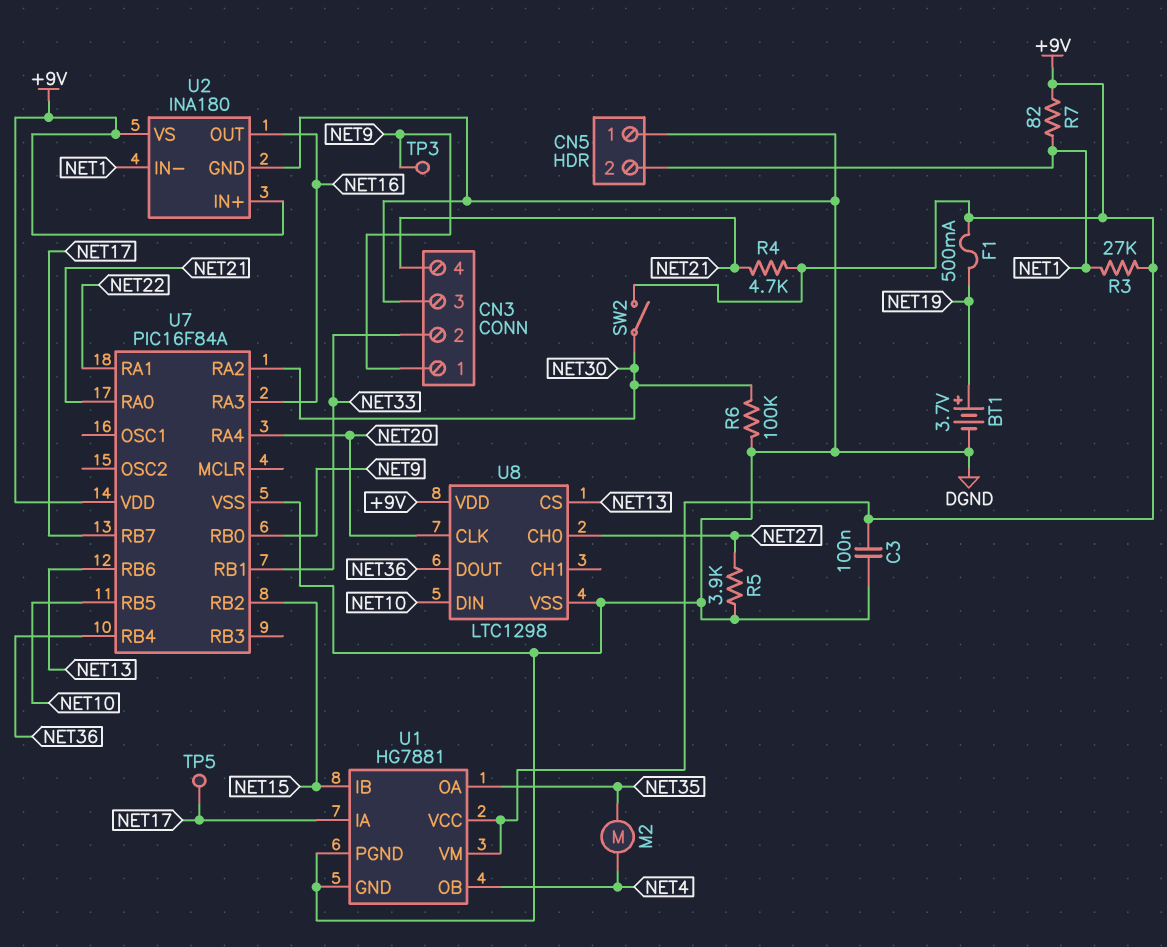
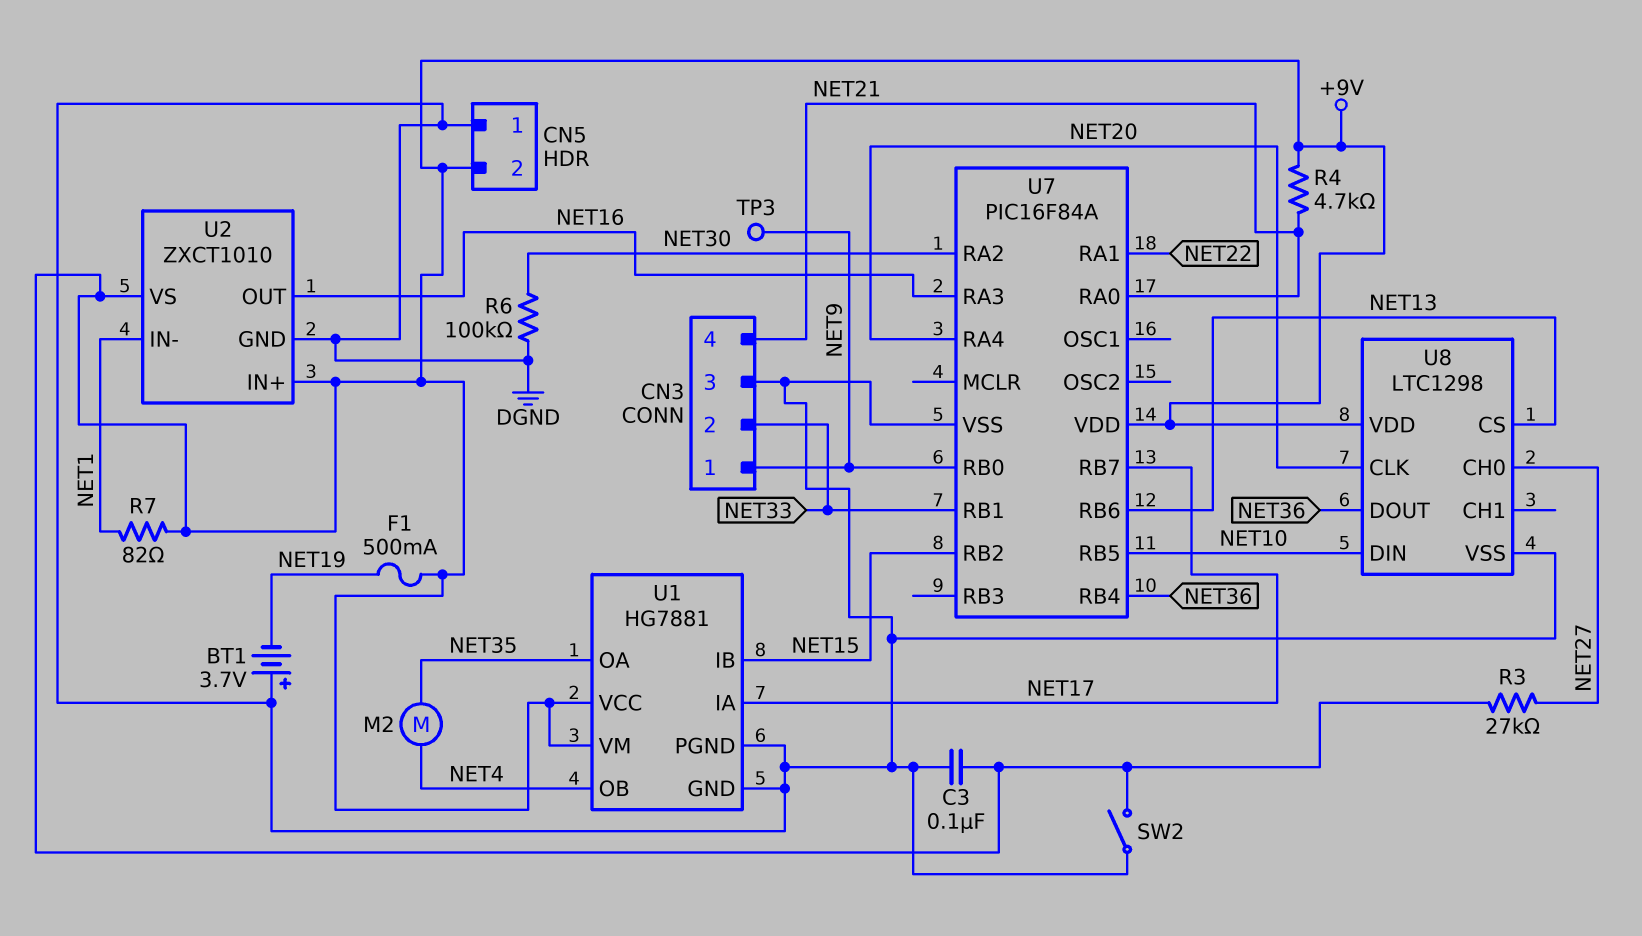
BT1: 3.7V (plus NET19, minus DGND) -> 3.7V (plus DGND, minus NET19)
CN5 pin 2: NET1 -> +9V
R3: 27k (+9V, NET1) -> 27k (+9V, NET27)
R5: 3.9k (DGND, NET27) -> none
SW2: switch (+9V, NET30) -> switch (+9V, DGND)
TP5: test point (NET17) -> none
U2: INA180 -> ZXCT1010

